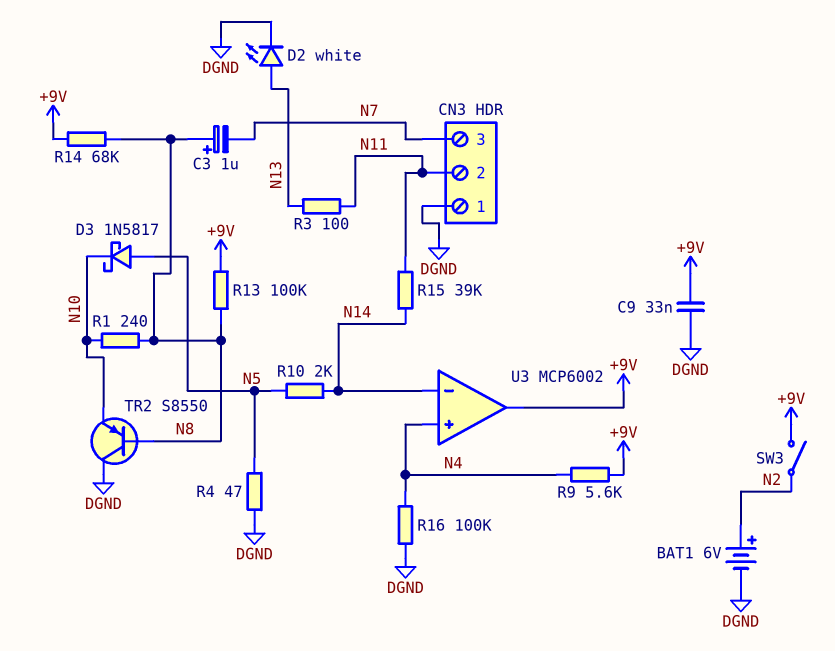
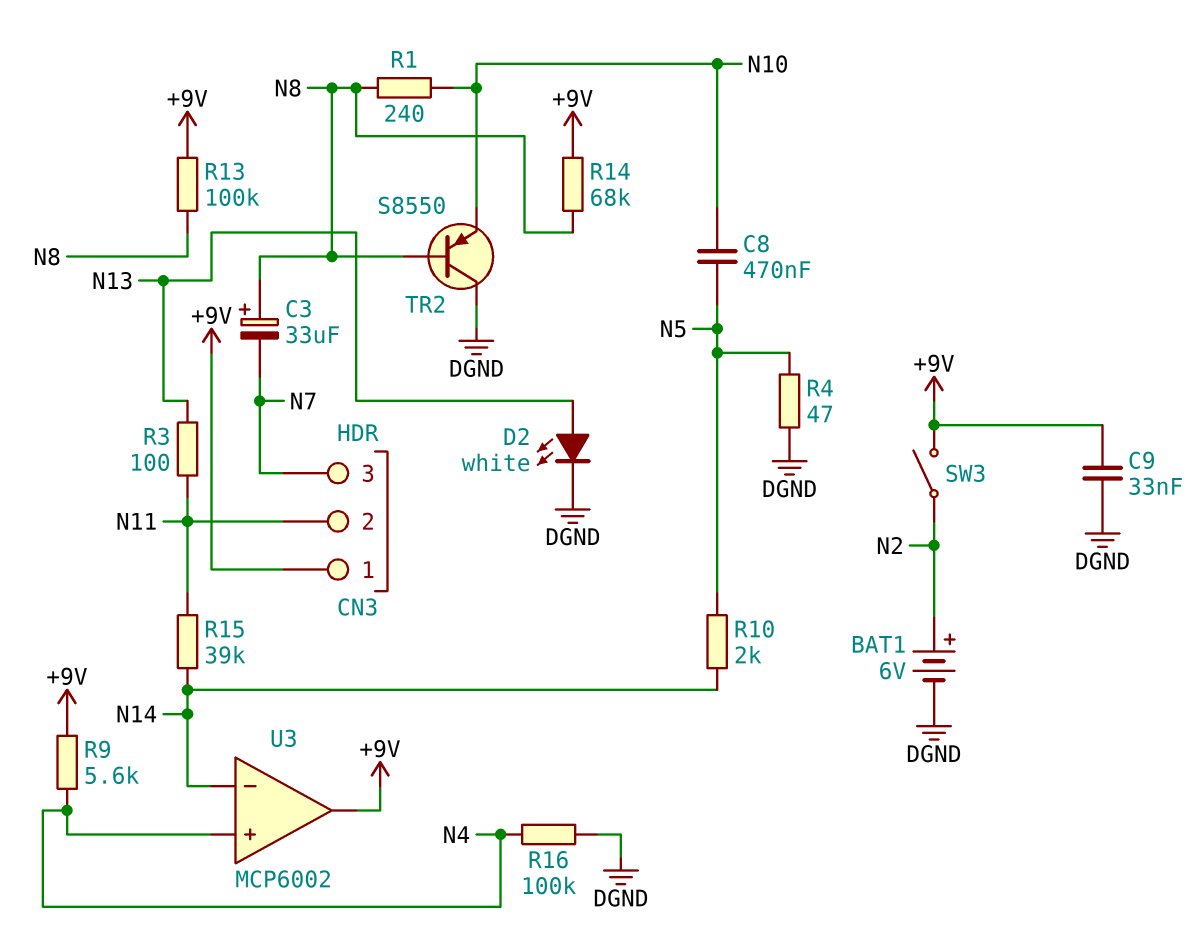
C3: 1uF (plus N8, minus N7) -> 33uF (plus N8, minus N7)
C8: none -> 470nF (N5, N10)
CN3 pin 1: DGND -> +9V
D3: schottky 1N5817 (A N5, K N10) -> none

